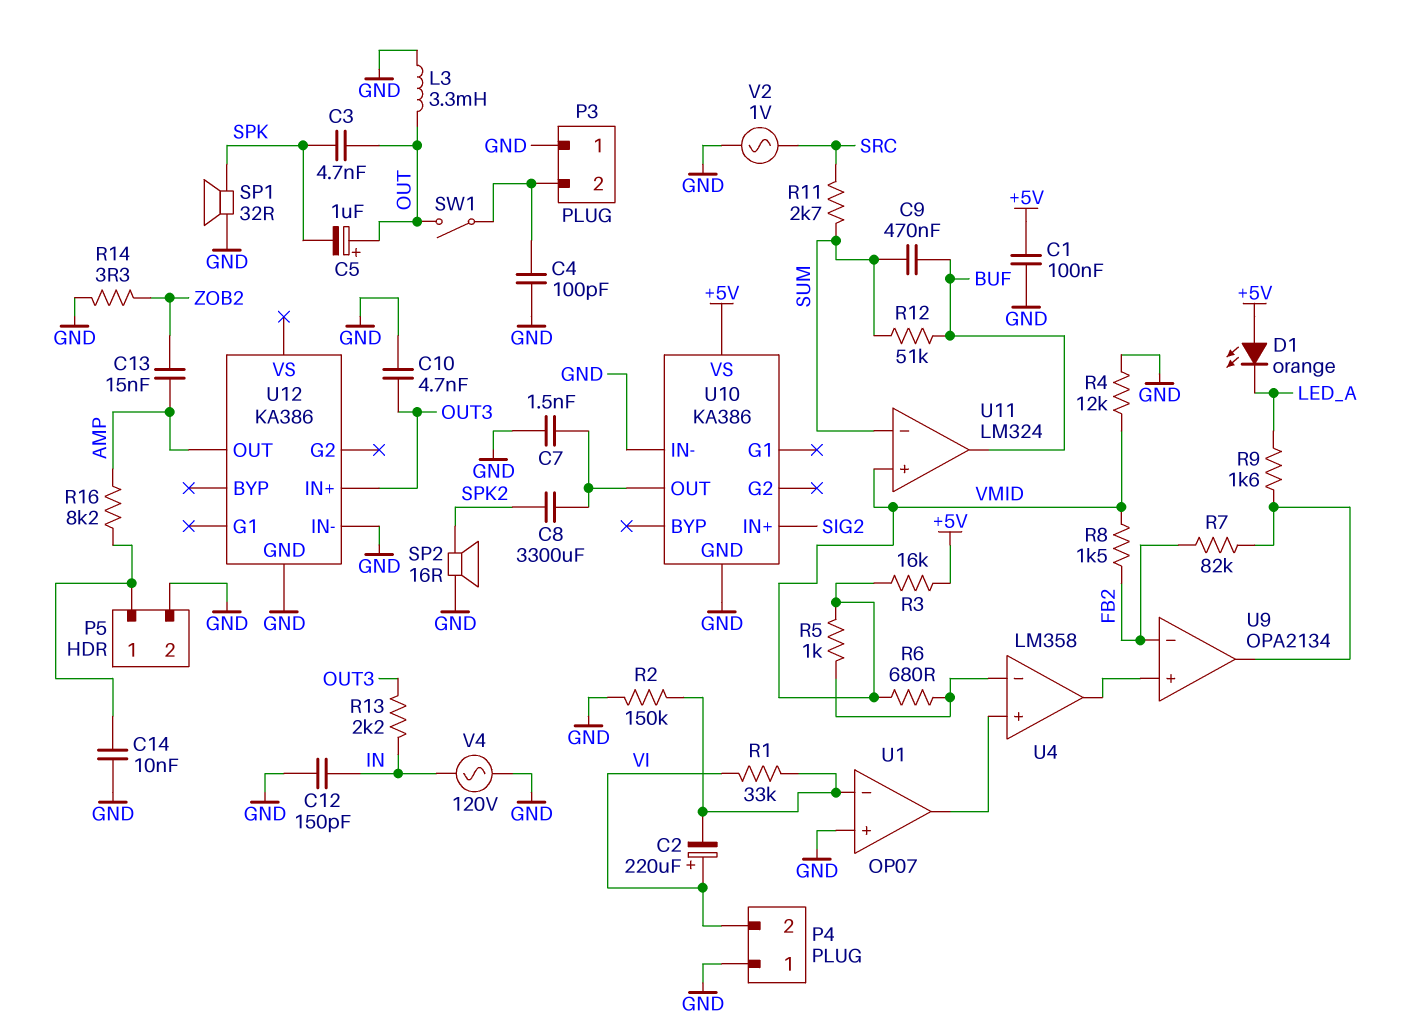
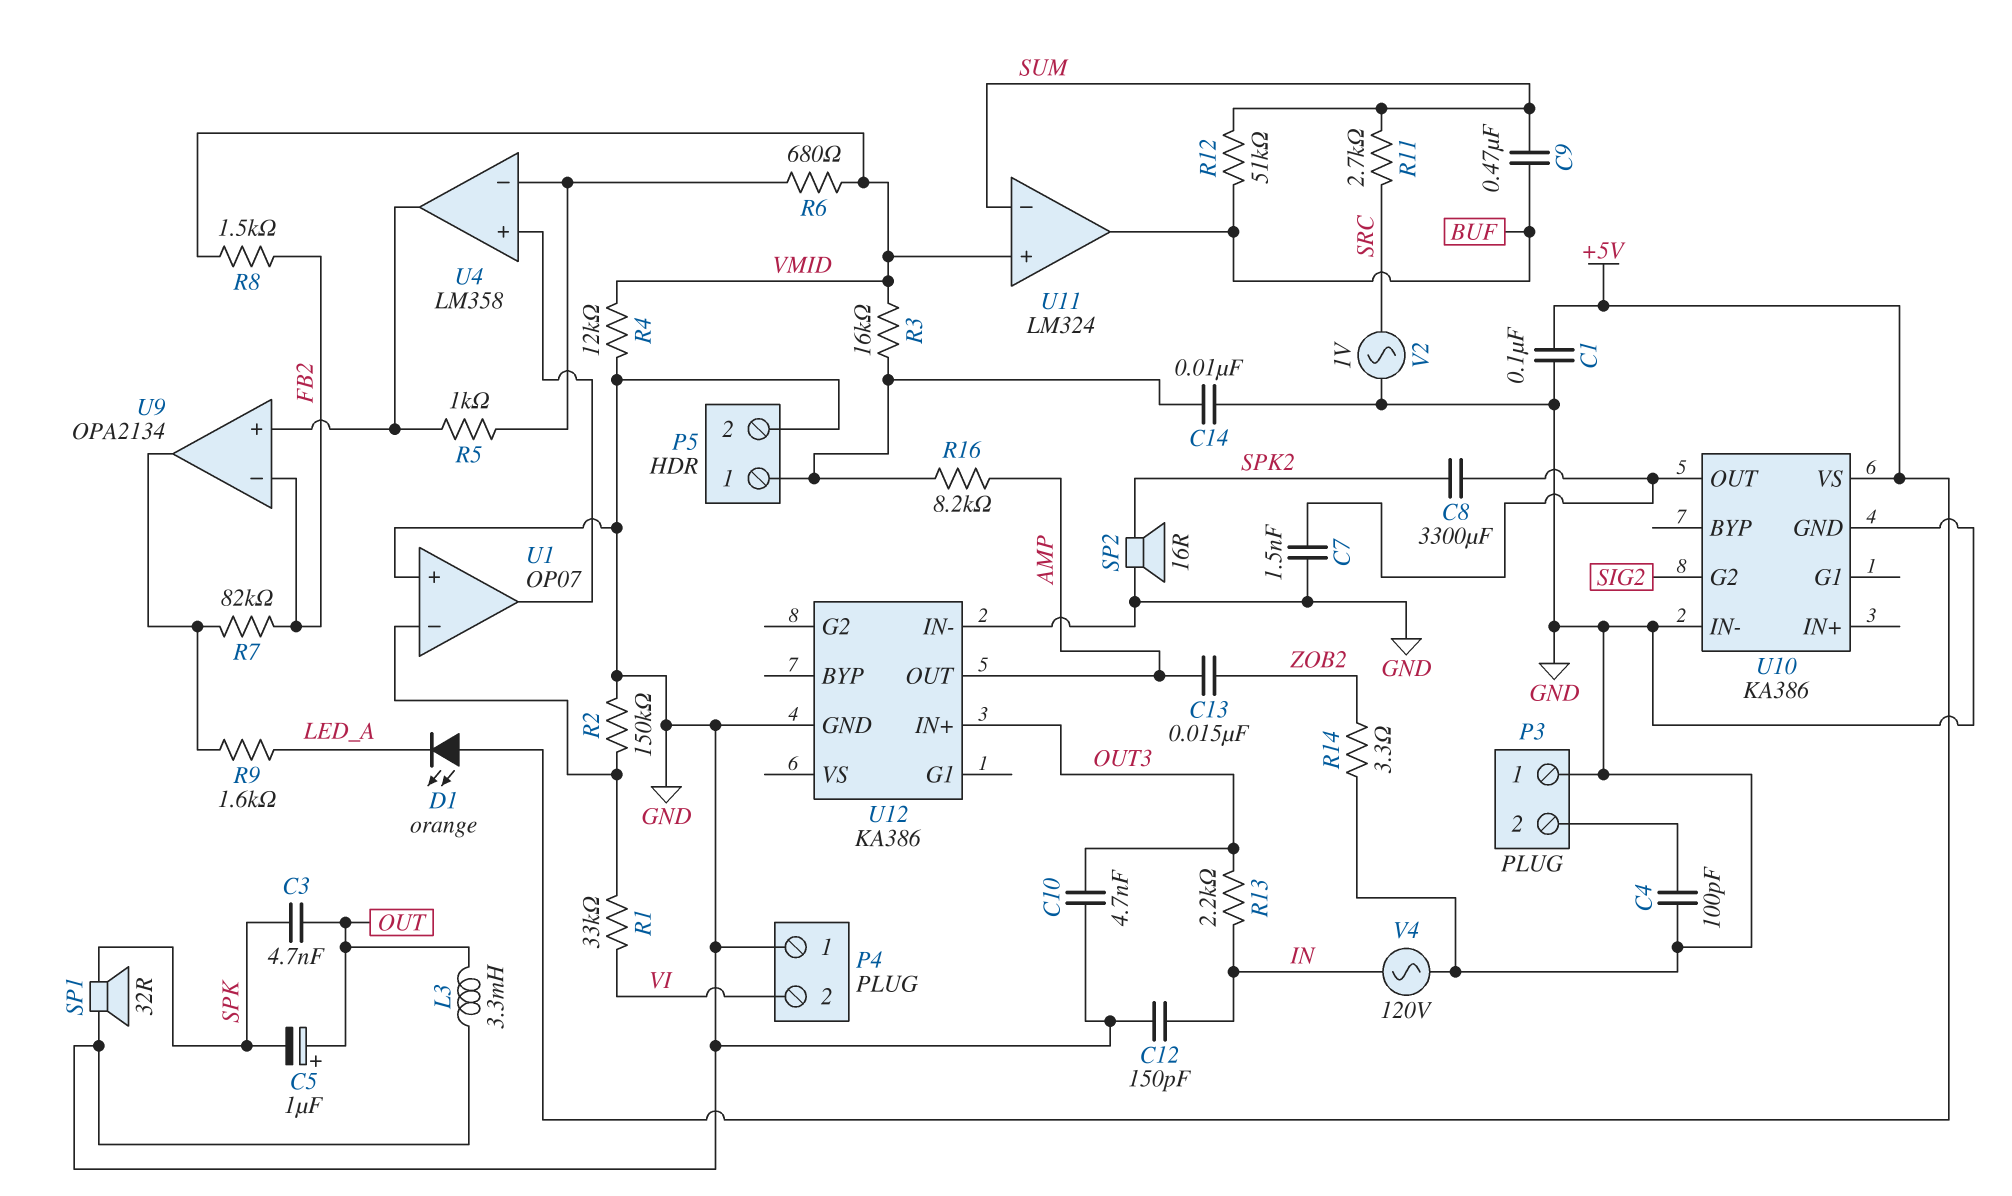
C2: 220uF (plus VI, minus U1/in-) -> none
R3: 16k (+5V, VMID) -> 16k (P5/1, VMID)
R5: 1k (U4/in-, VMID) -> 1k (U4/in-, U4/out)
SW1: switch (OUT, P3/2) -> none
U10 pin G2: none -> SIG2
U10 pin IN+: SIG2 -> none

